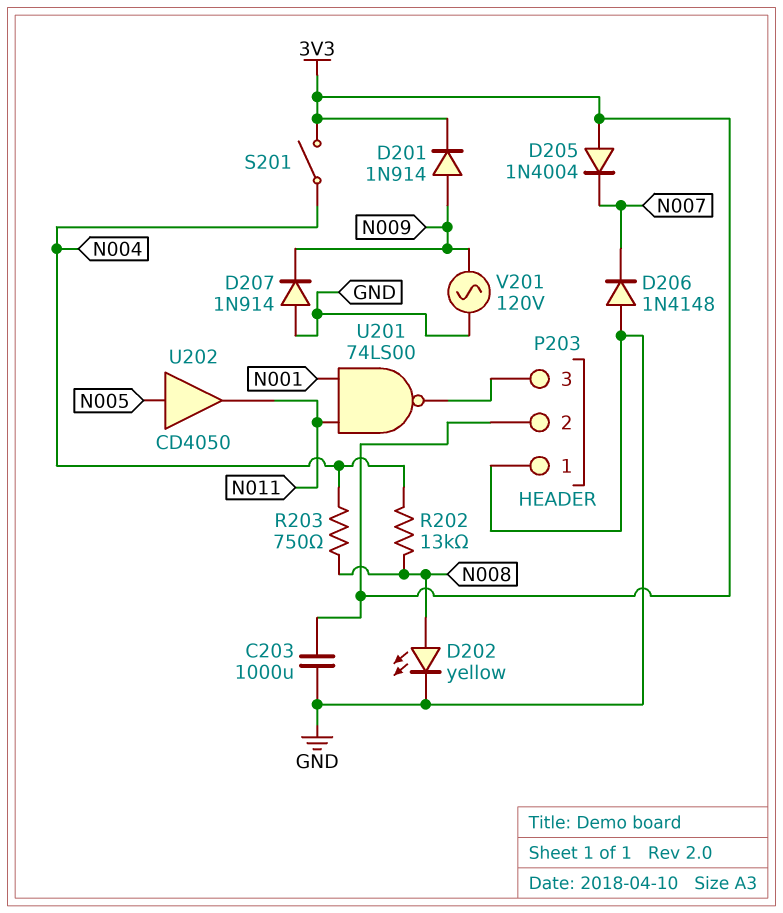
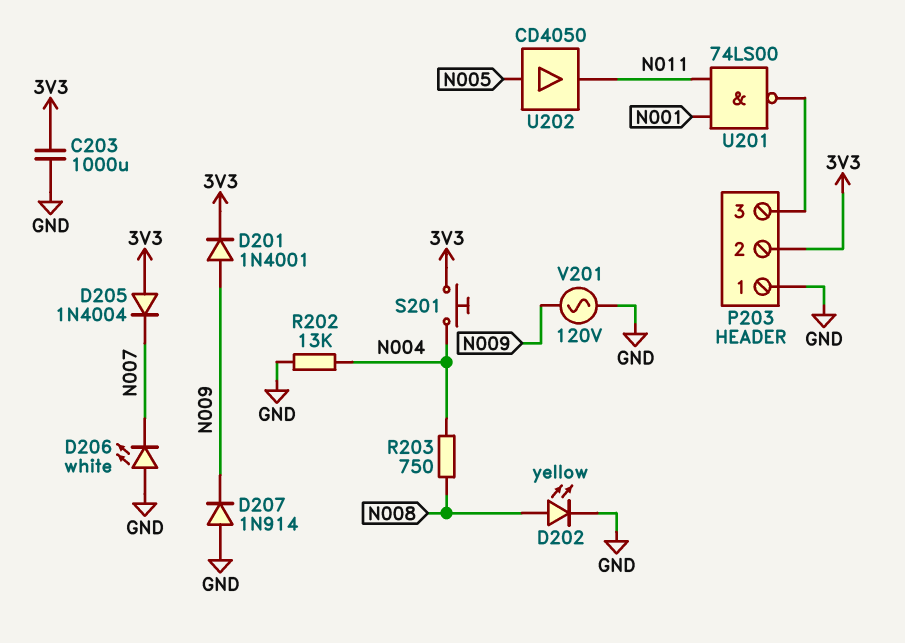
D201: diode 1N914 (A N009, K 3V3) -> diode 1N4001 (A N009, K 3V3)
D206: diode 1N4148 (A GND, K N007) -> LED white (A GND, K N007)
R202: 13k (N004, N008) -> 13k (GND, N004)
S201: switch (3V3, N004) -> button (3V3, N004)

